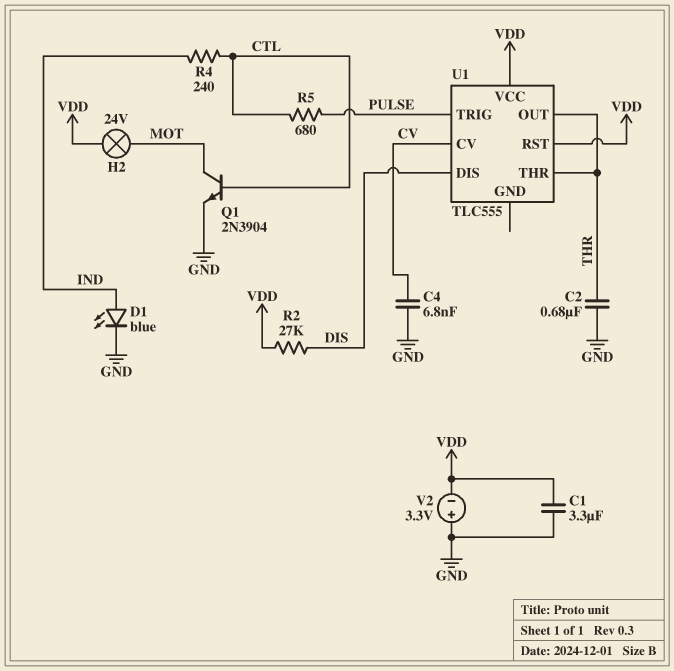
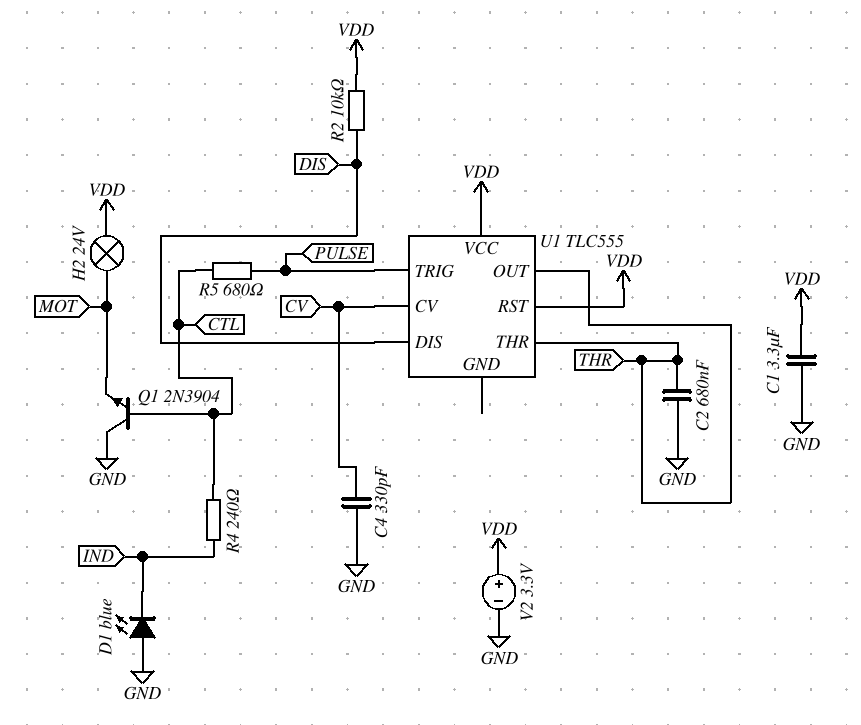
C4: 6.8nF (CV, GND) -> 330pF (CV, GND)
D1: LED blue (A IND, K GND) -> LED blue (A GND, K IND)
Q1: NPN 2N3904 (B CTL, C MOT, E GND) -> NPN 2N3904 (B CTL, C GND, E MOT)
R2: 27k (DIS, VDD) -> 10k (DIS, VDD)
V2: 3.3V (plus GND, minus VDD) -> 3.3V (plus VDD, minus GND)

